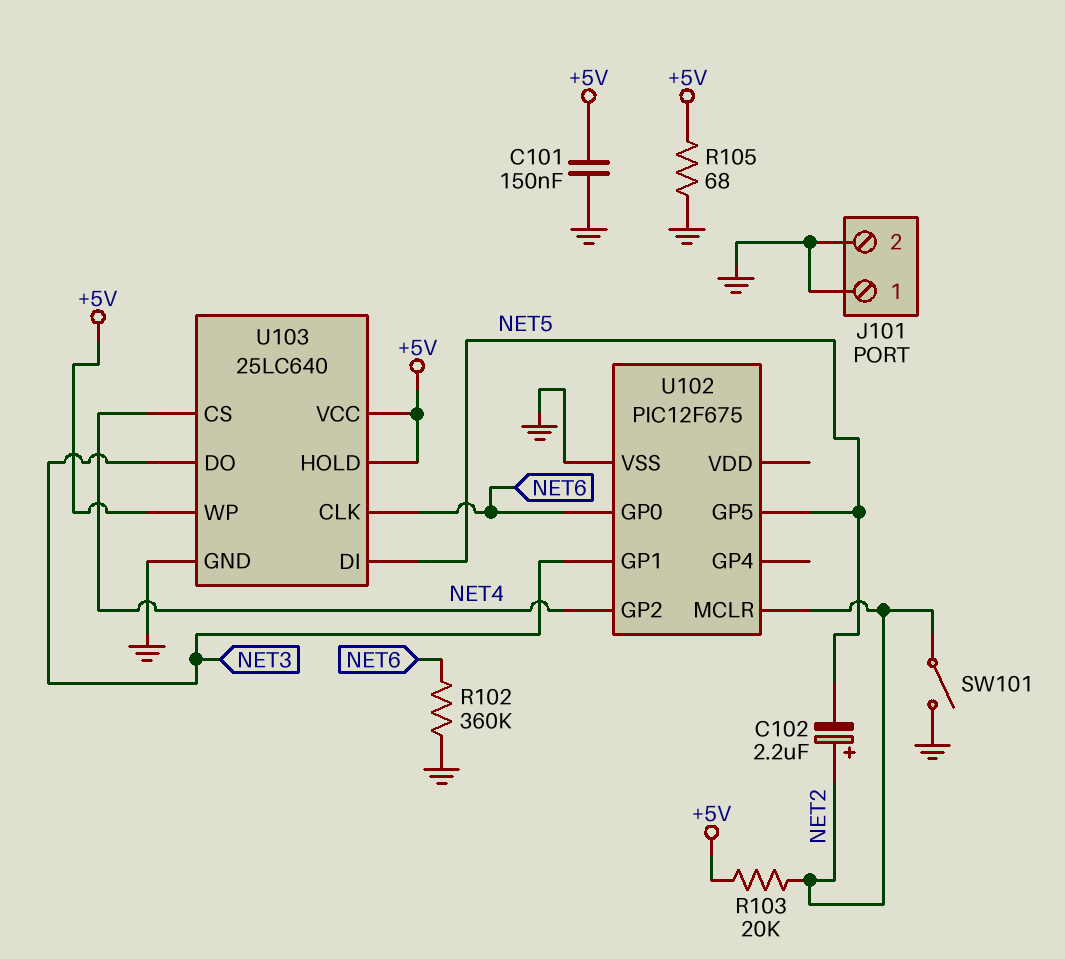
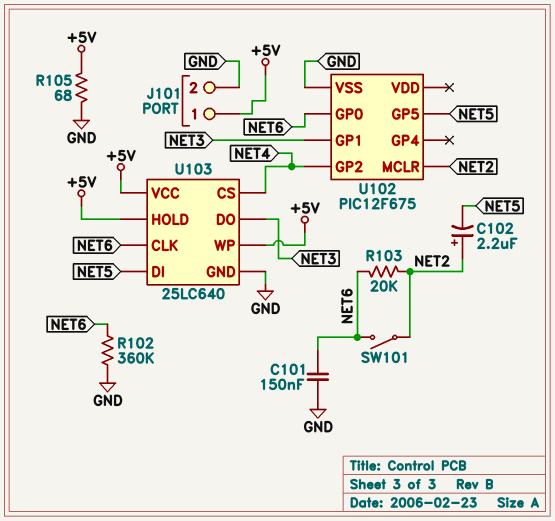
C101: 150nF (+5V, GND) -> 150nF (GND, NET6)
J101 pin 1: GND -> +5V
R103: 20k (+5V, NET2) -> 20k (NET2, NET6)
SW101: switch (GND, NET2) -> switch (NET2, NET6)

